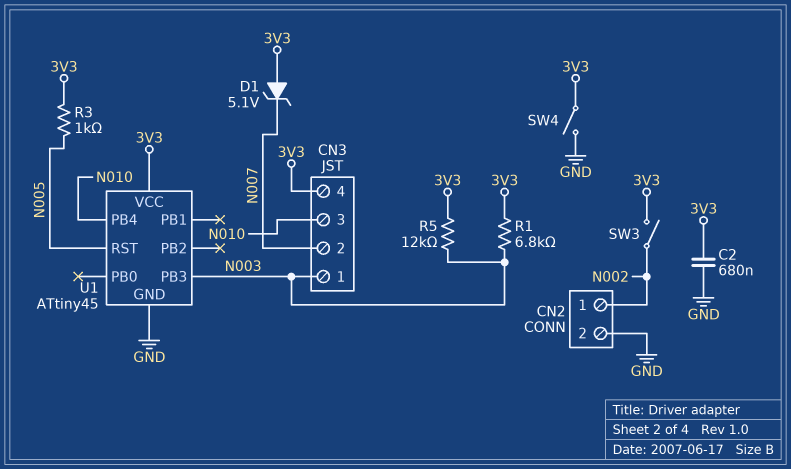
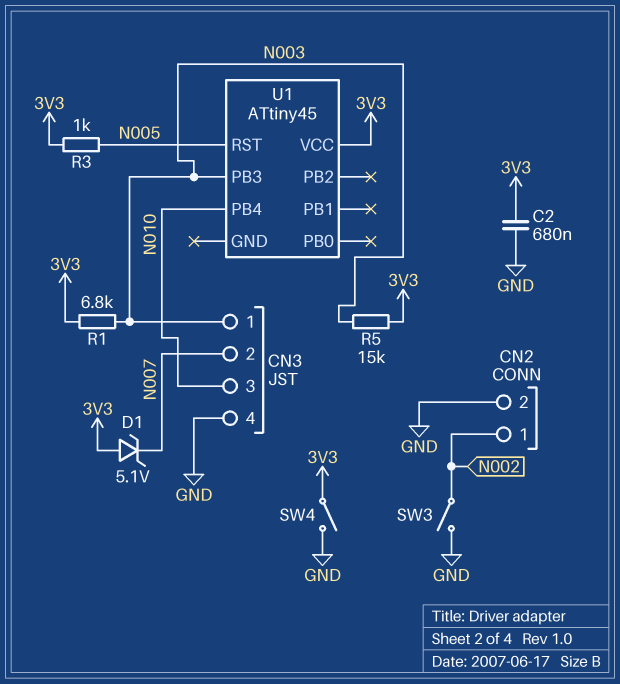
CN3 pin 4: 3V3 -> GND
R5: 12k (3V3, N003) -> 15k (3V3, N003)
SW3: switch (3V3, N002) -> switch (GND, N002)
U1 pin GND: GND -> none

